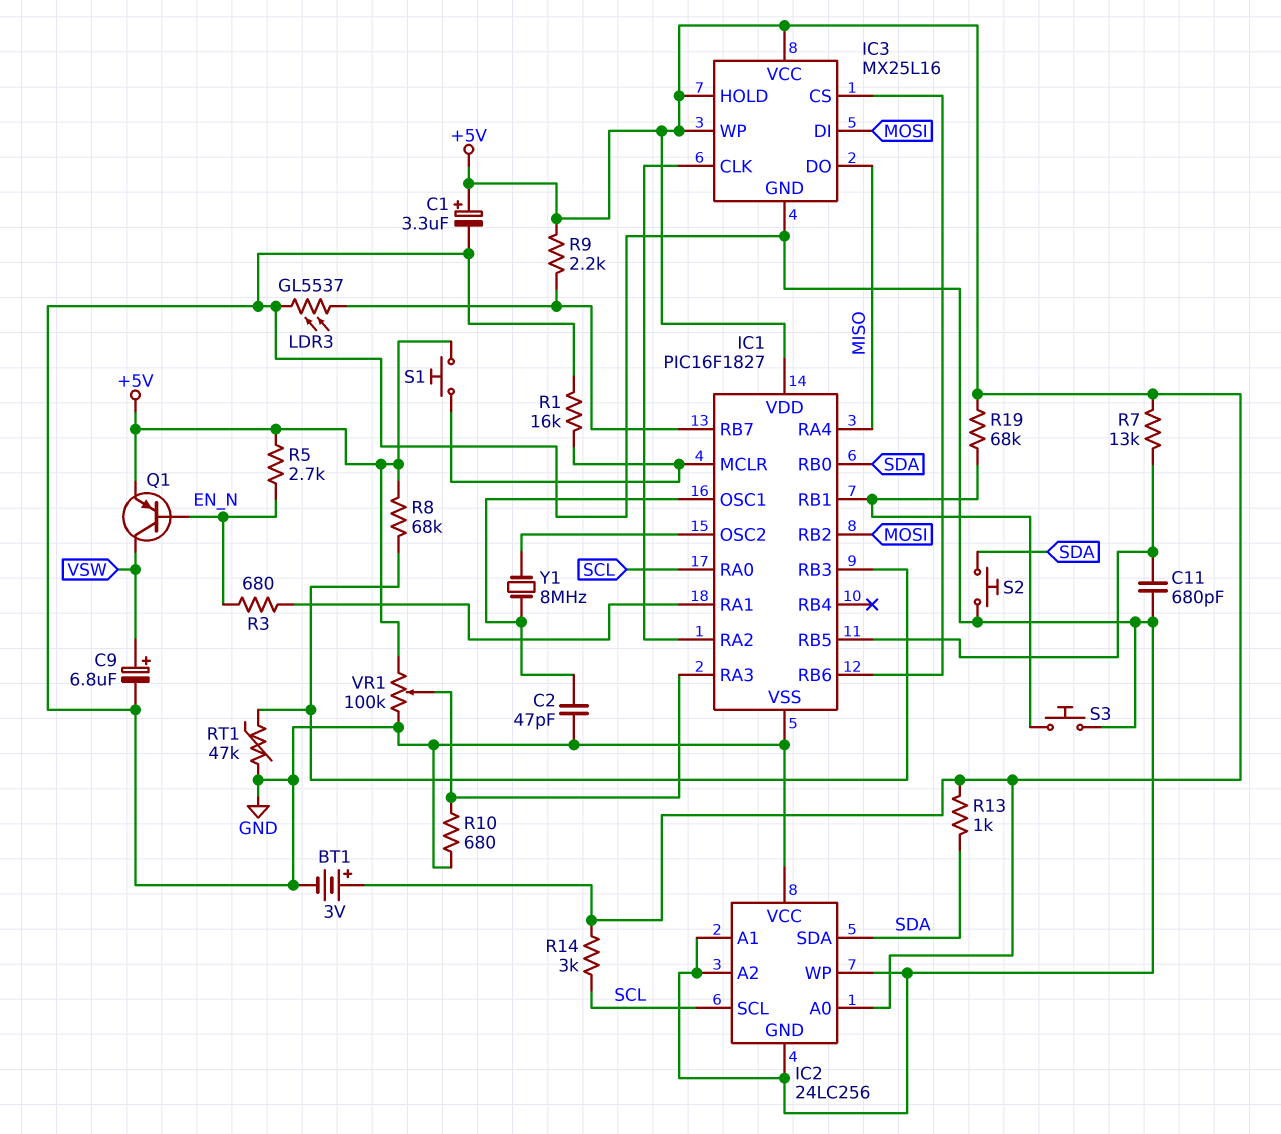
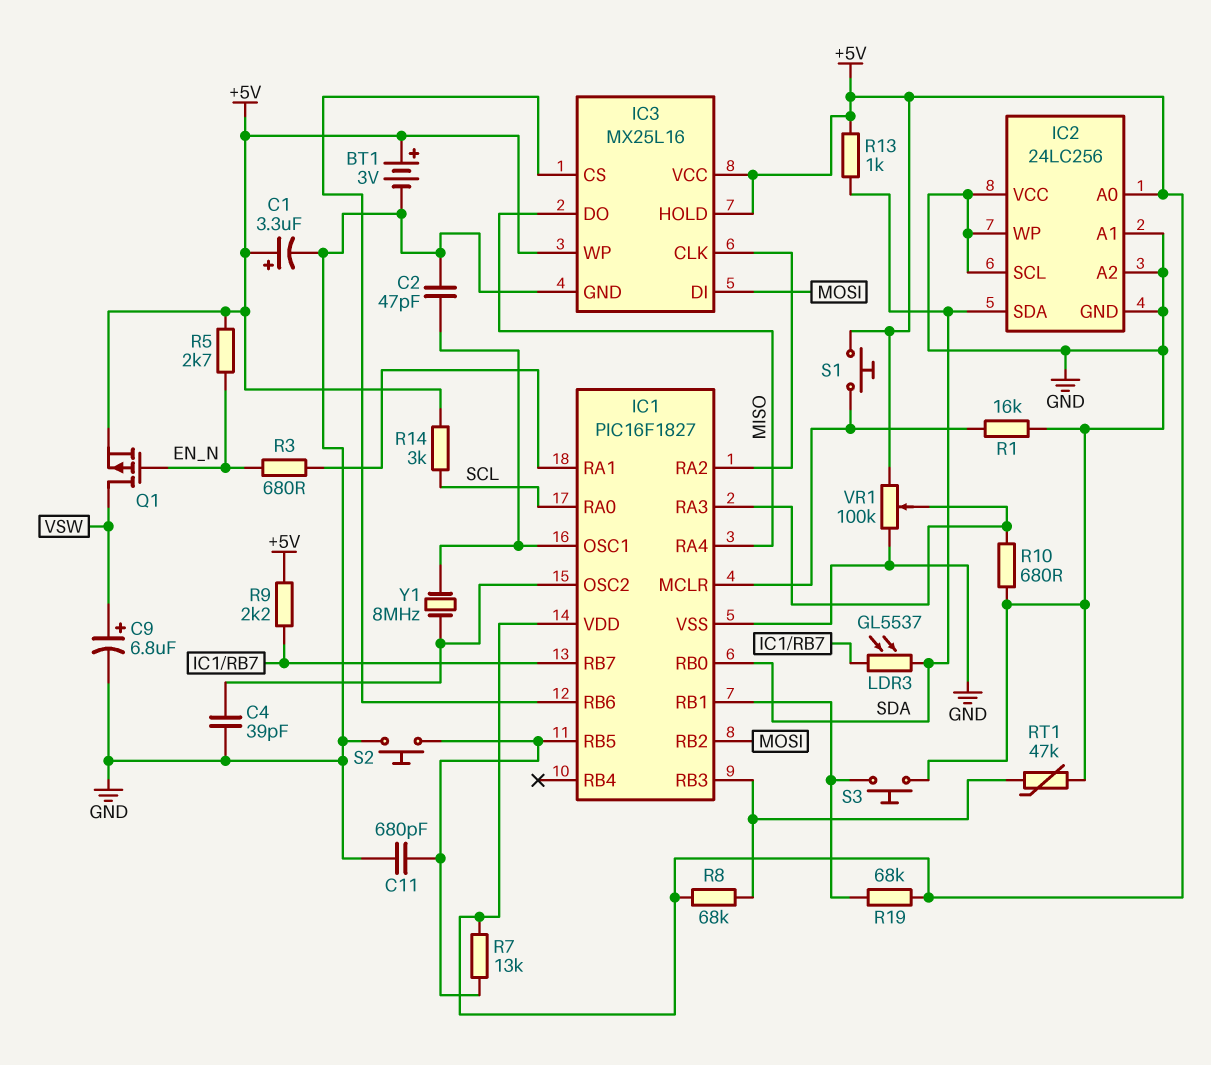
C4: none -> 39pF (GND, IC1/OSC2)
IC2 pin SCL: SCL -> GND
LDR3: GL5537 (GND, IC1/RB7) -> GL5537 (IC1/RB7, SDA)
Q1: PNP (B EN_N, C VSW, E +5V) -> PMOS (G EN_N, D VSW, S +5V)
S2: button (GND, SDA) -> button (GND, IC1/RB5)

